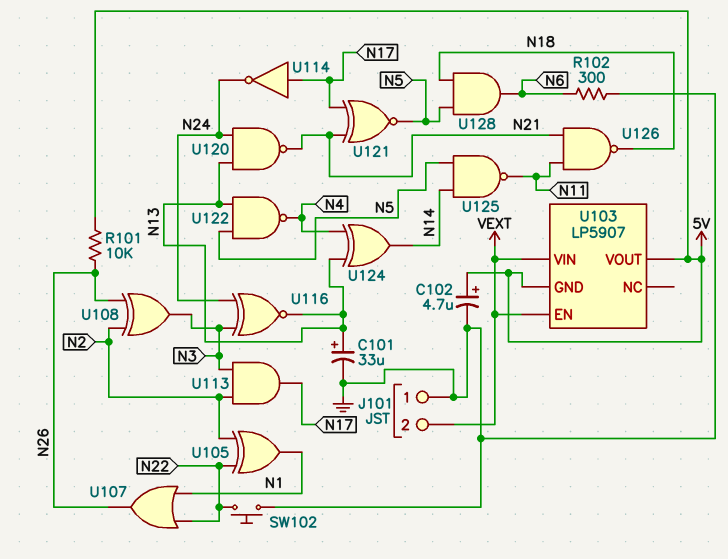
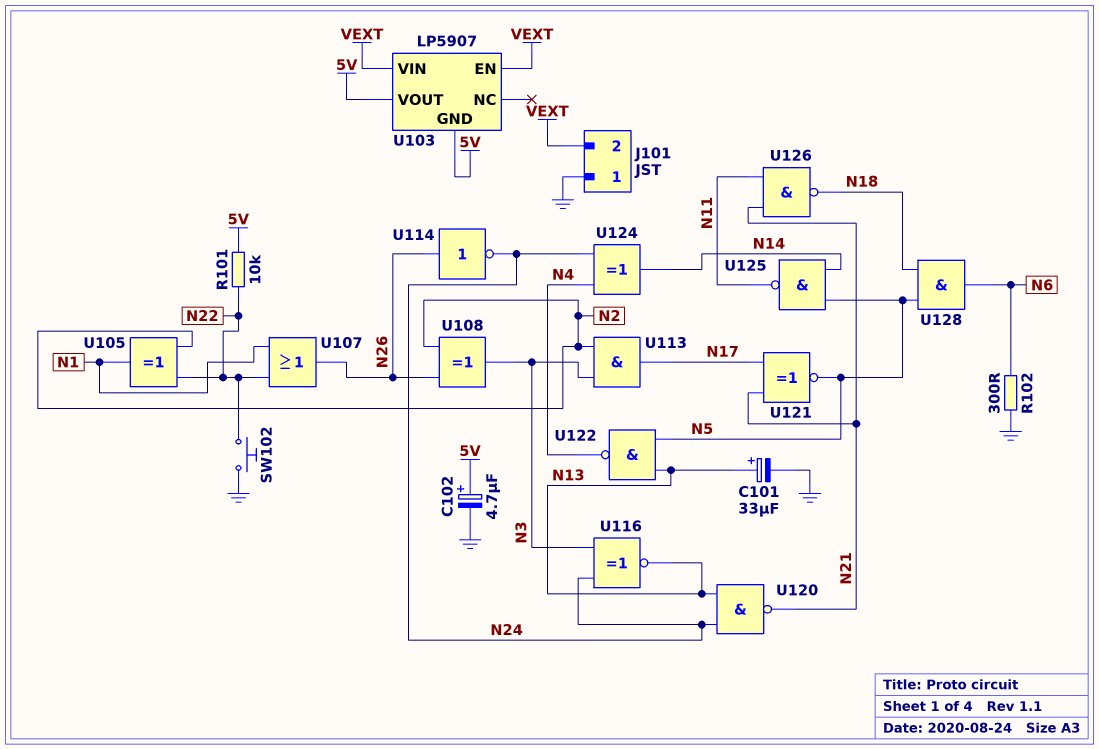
R101: 10k (5V, N26) -> 10k (5V, N22)
U114: NOT (in N17, out N24) -> NOT (in N26, out N24)
U124: XOR (in N4, in N13, out N14) -> XOR (in N4, in N24, out N14)

